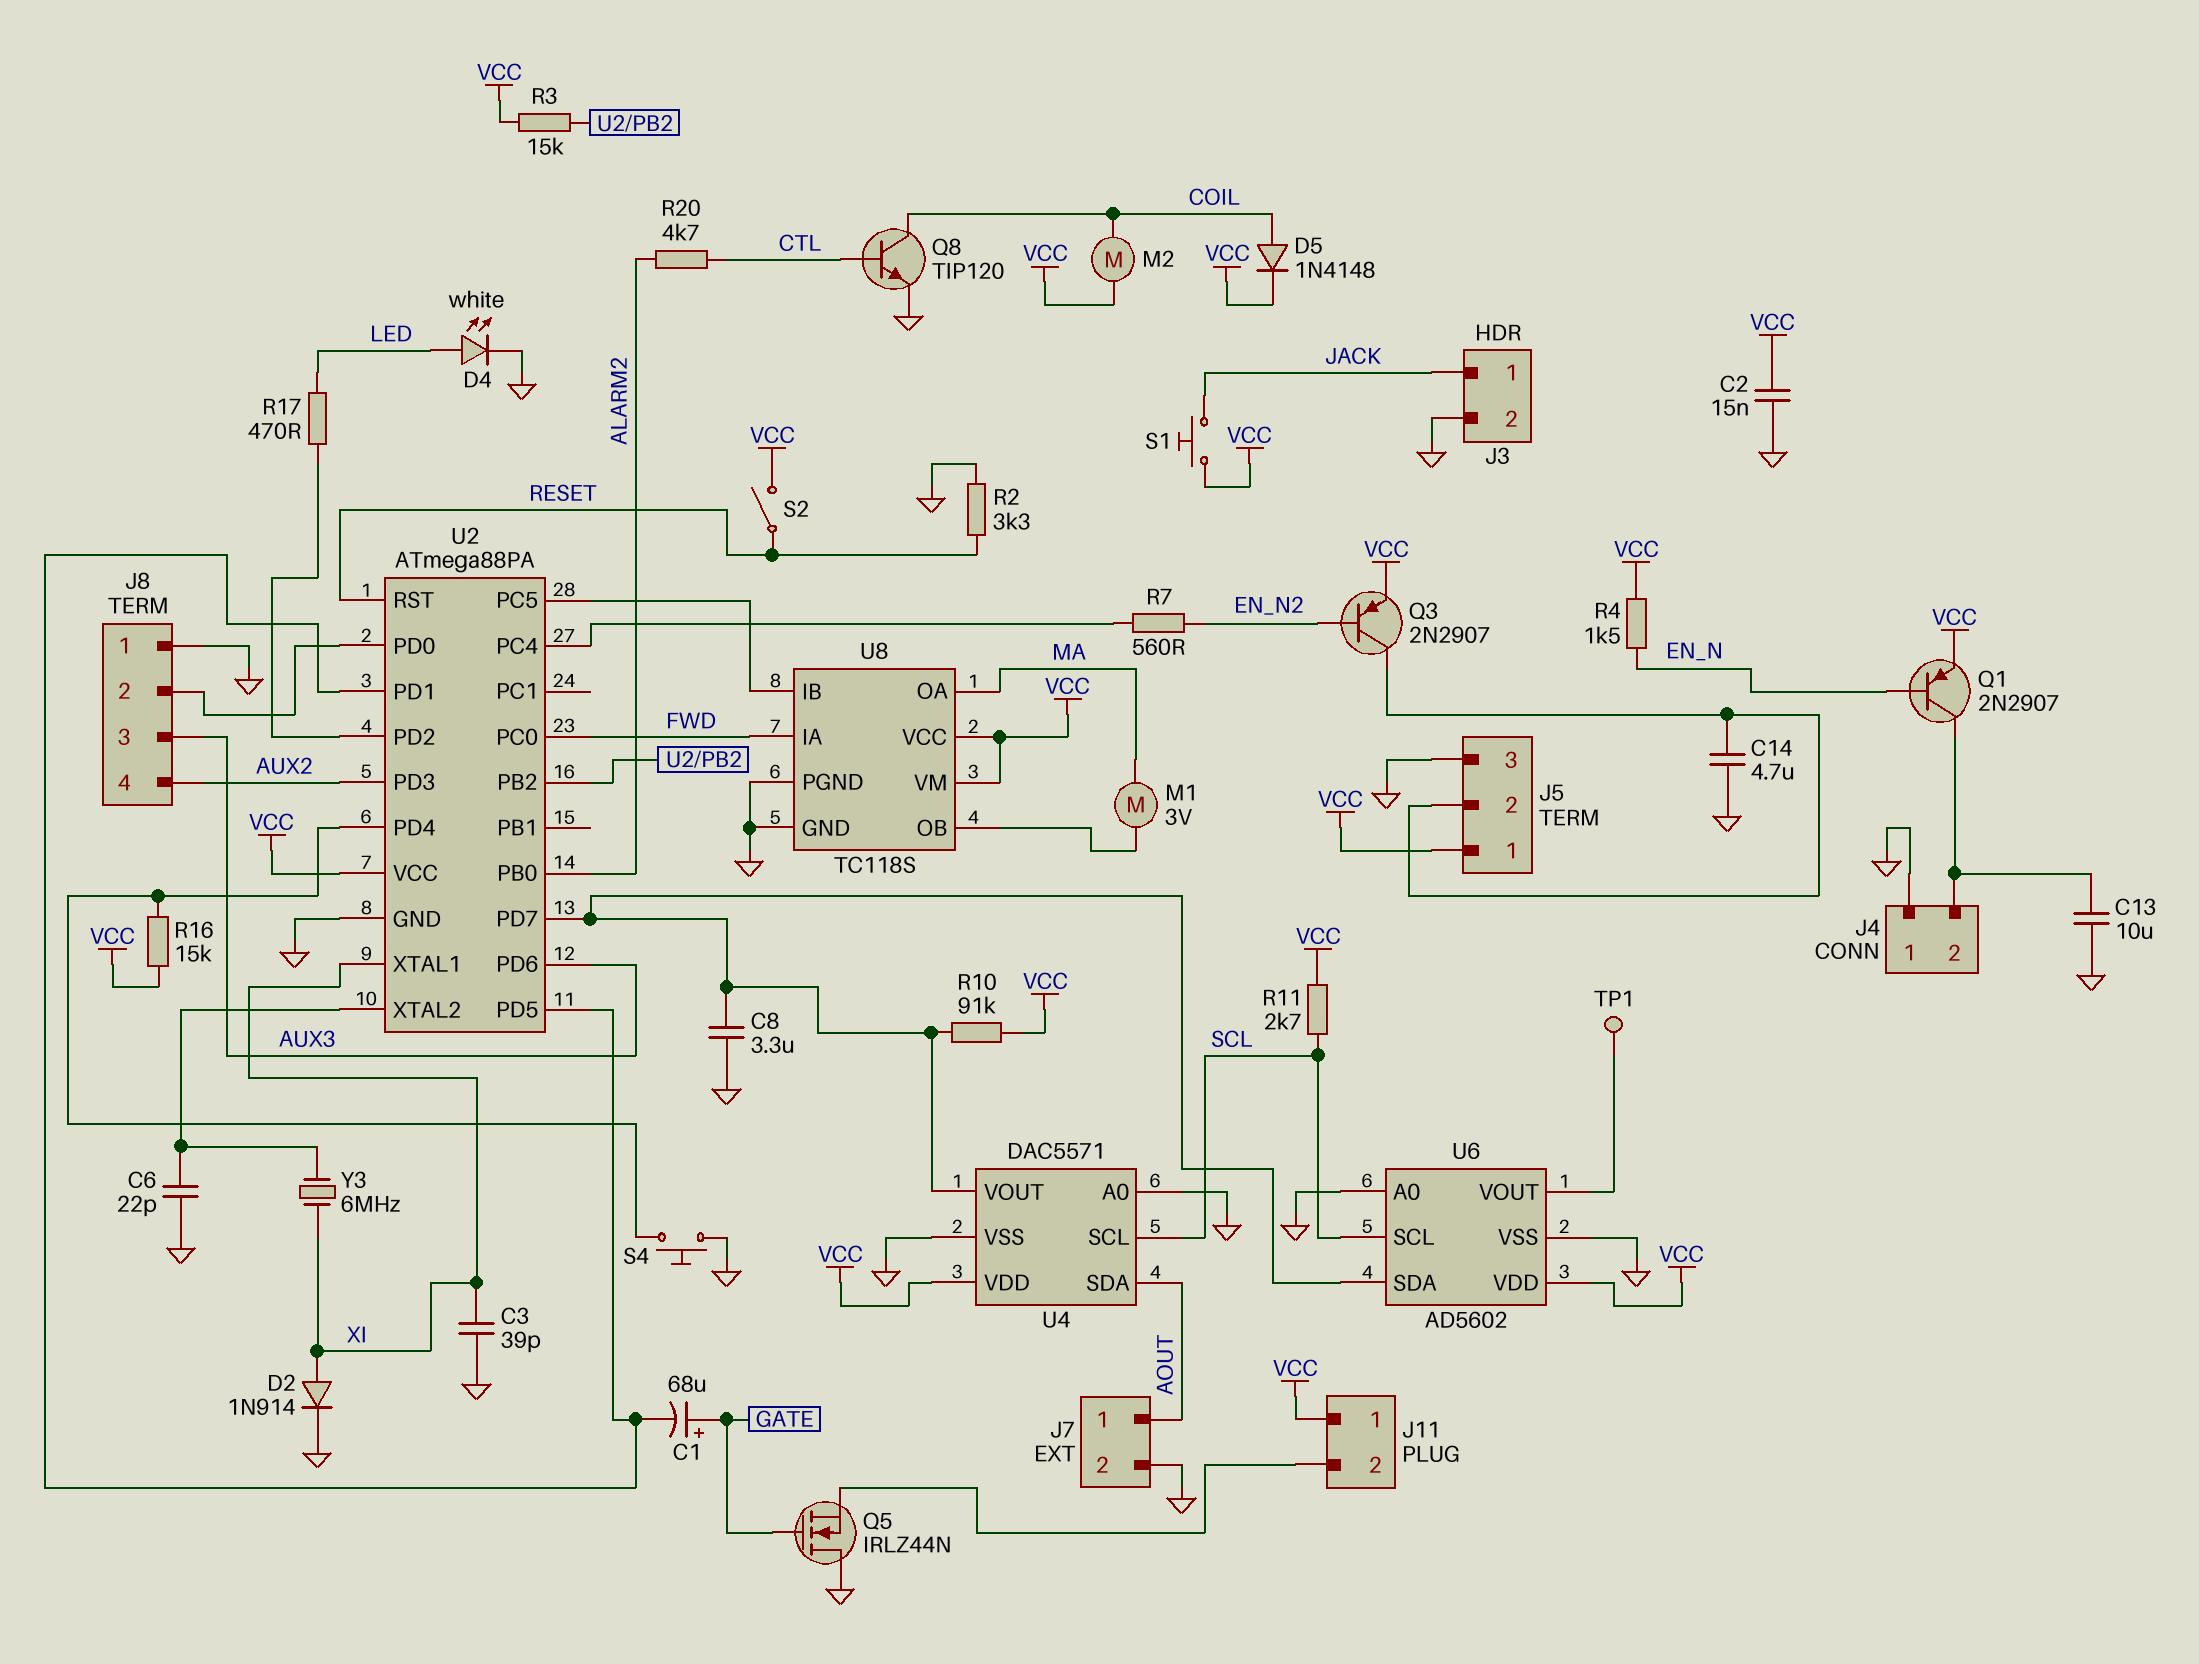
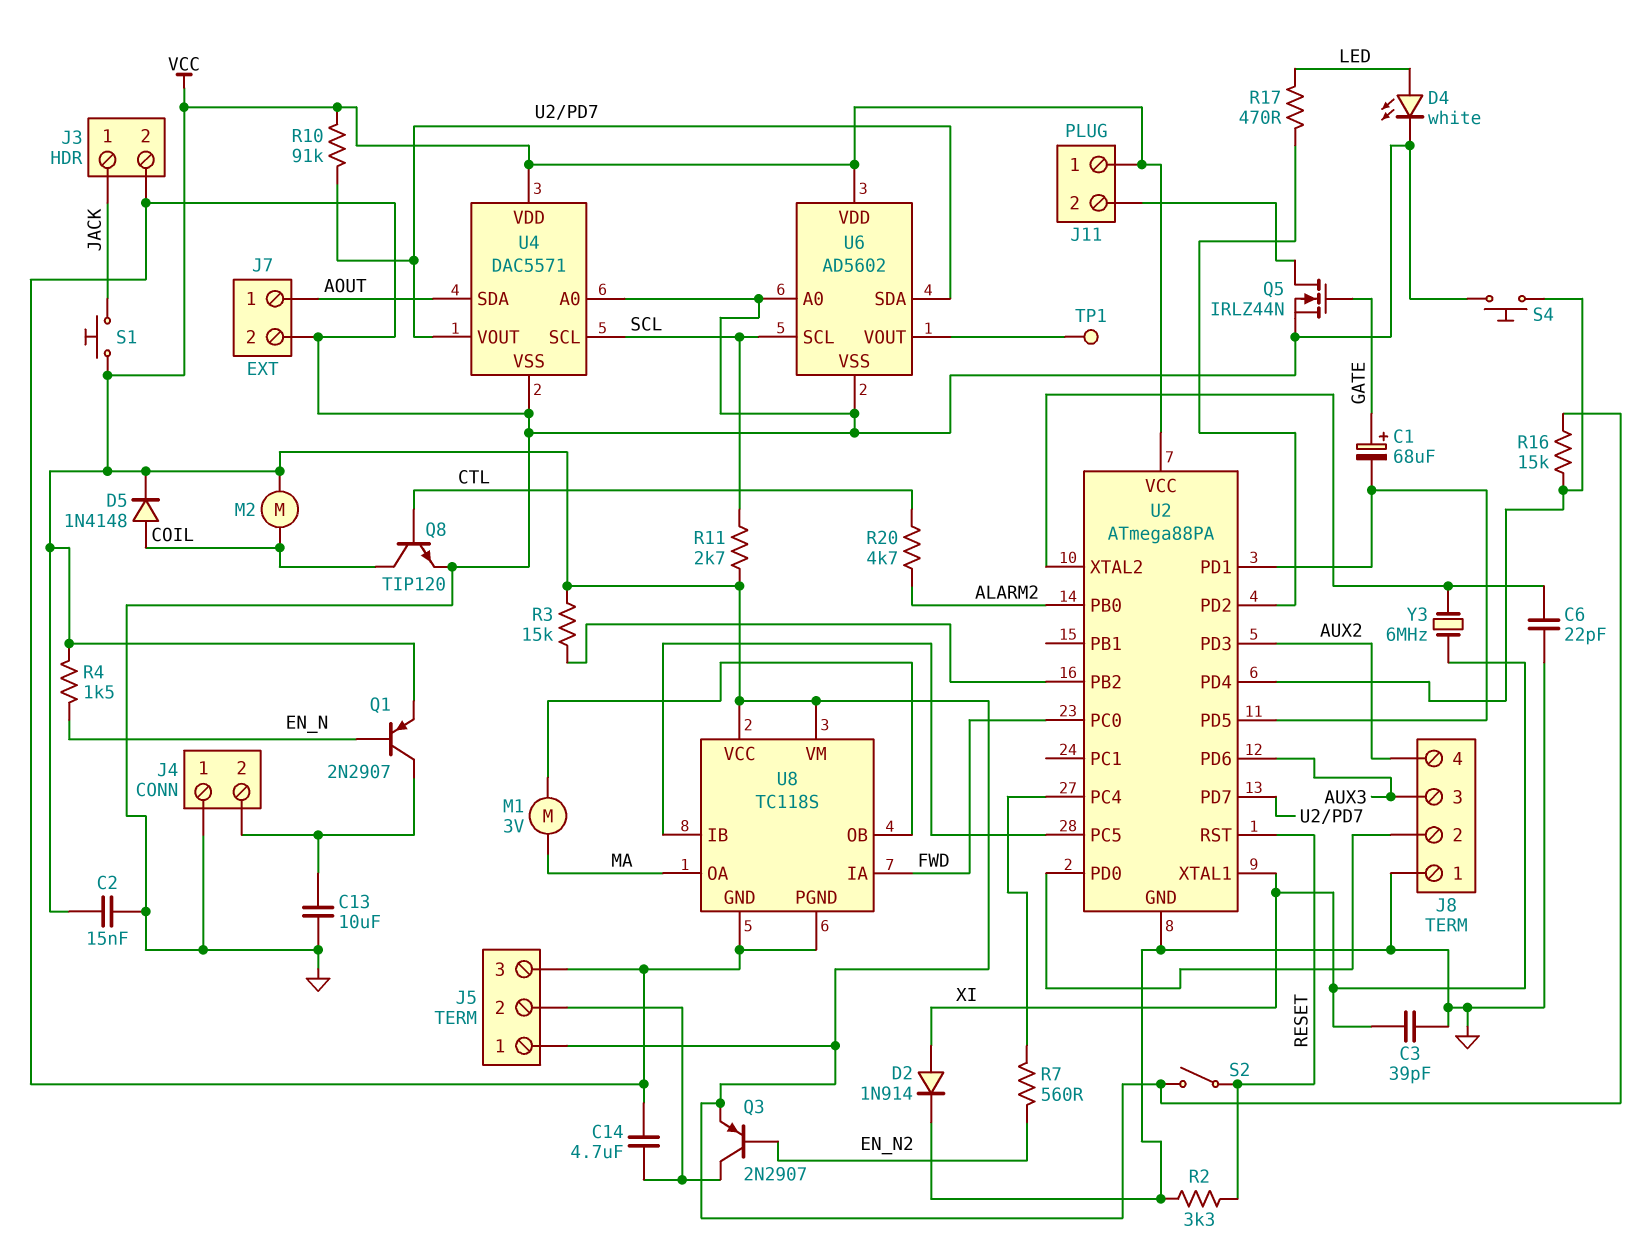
C8: 3.3uF (GND, U2/PD7) -> none
Q5: NMOS IRLZ44N (G GATE, D GND, S J11/2) -> NMOS IRLZ44N (G GATE, D J11/2, S GND)

